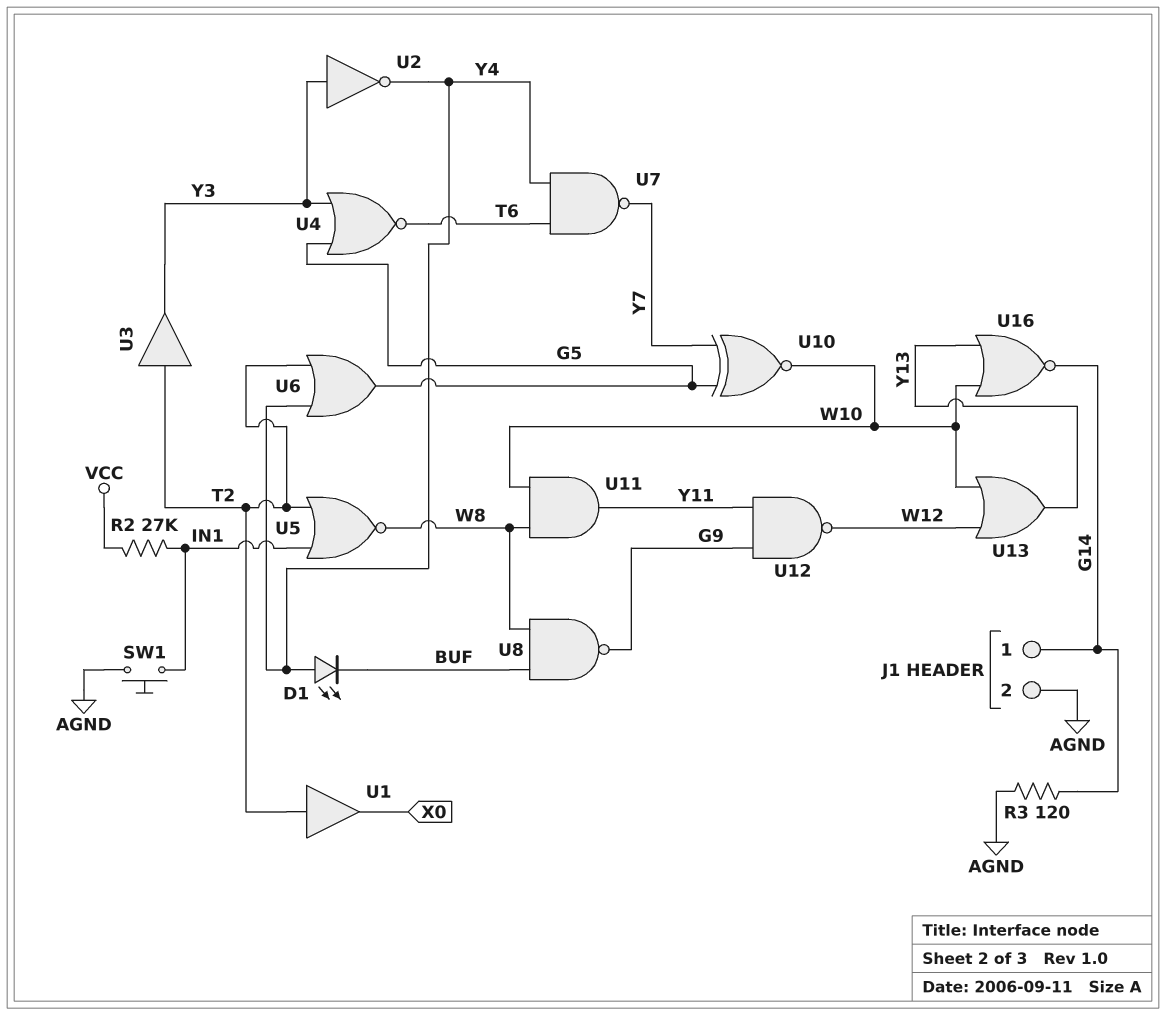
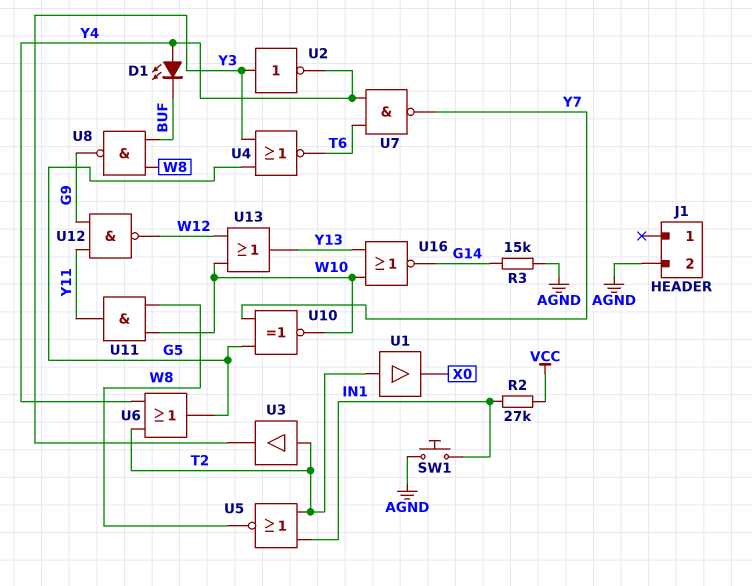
J1 pin 1: G14 -> none
R3: 120 (AGND, G14) -> 15k (AGND, G14)

